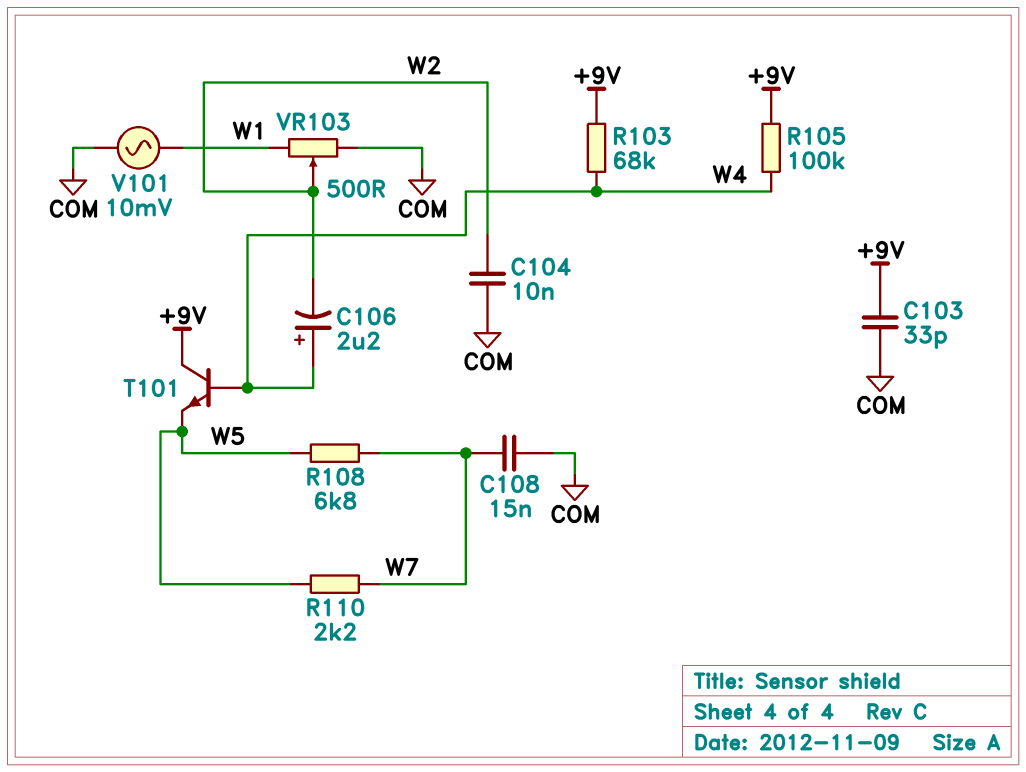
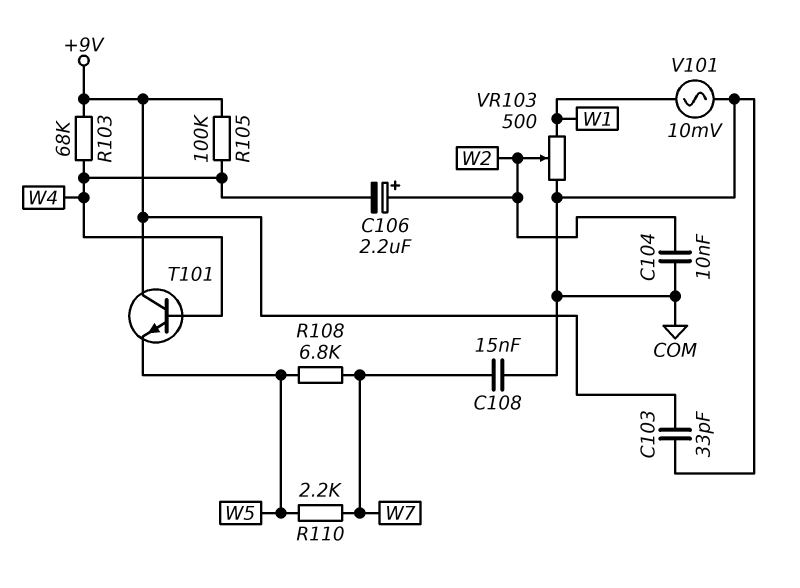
C106: 2.2uF (plus W4, minus W2) -> 2.2uF (plus W2, minus W4)

